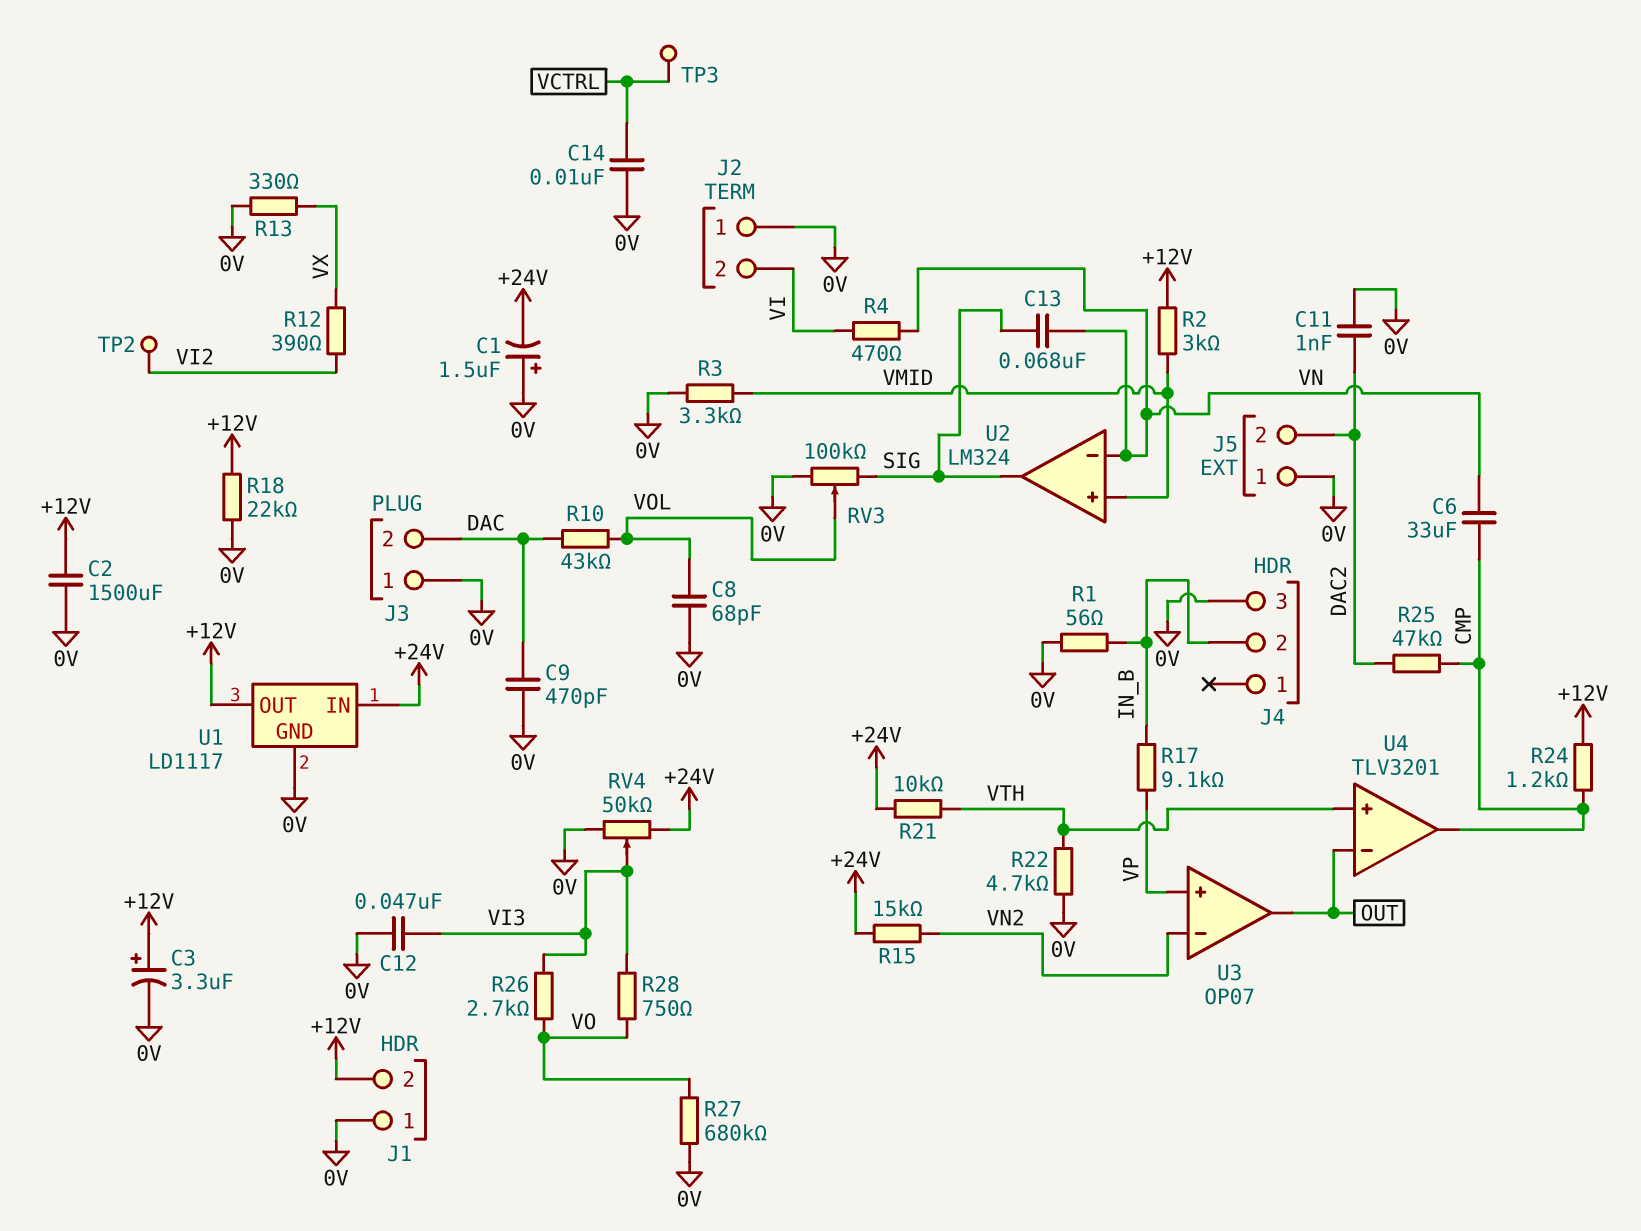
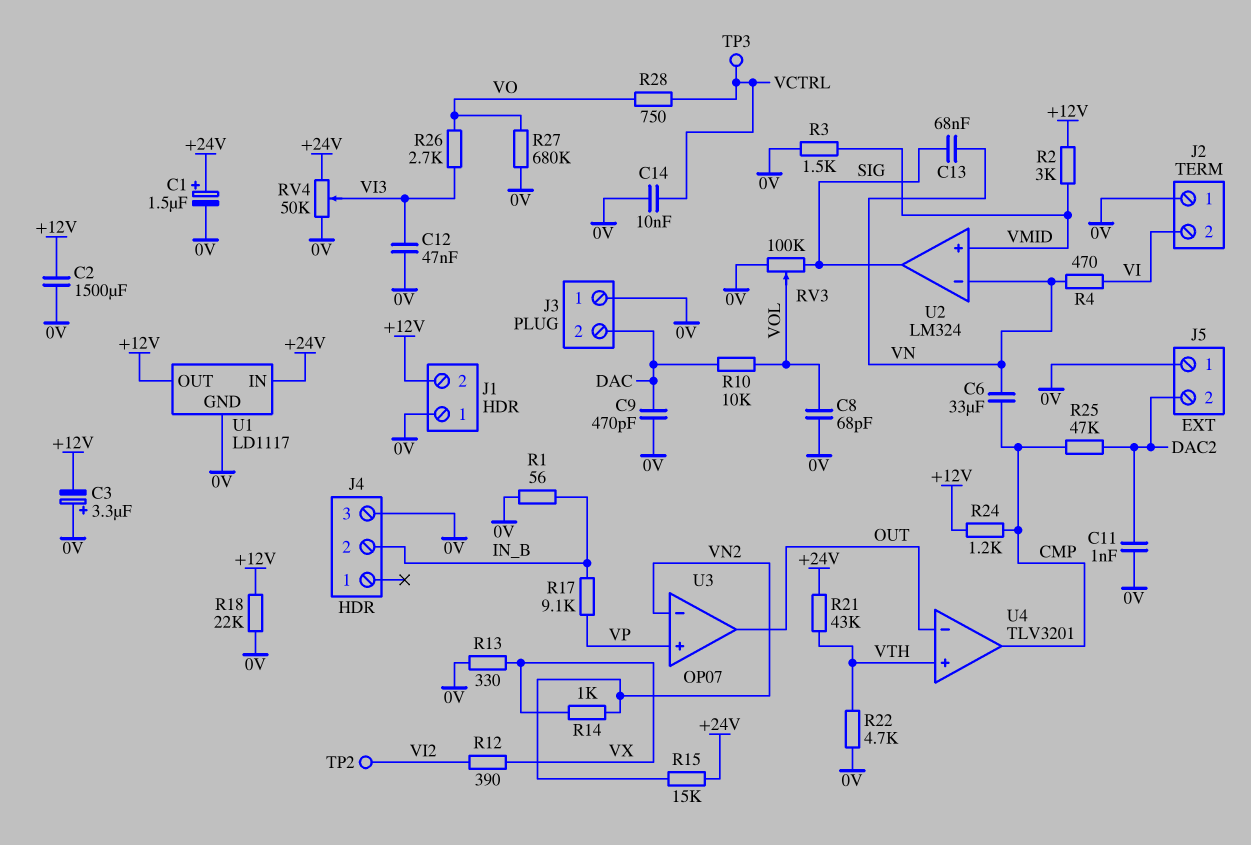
C1: 1.5uF (plus 0V, minus +24V) -> 1.5uF (plus +24V, minus 0V)
C3: 3.3uF (plus +12V, minus 0V) -> 3.3uF (plus 0V, minus +12V)
R3: 3.3k (0V, VMID) -> 1.5k (0V, VMID)
R10: 43k (DAC, VOL) -> 10k (DAC, VOL)
R14: none -> 1k (VN2, VX)
R21: 10k (+24V, VTH) -> 43k (+24V, VTH)
R28: 750 (VI3, VO) -> 750 (VCTRL, VO)

